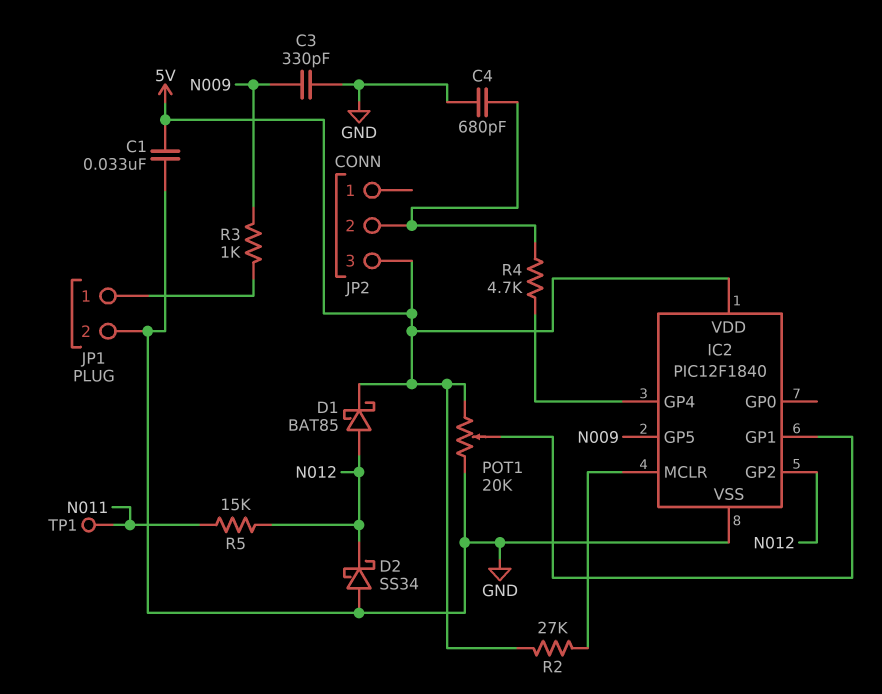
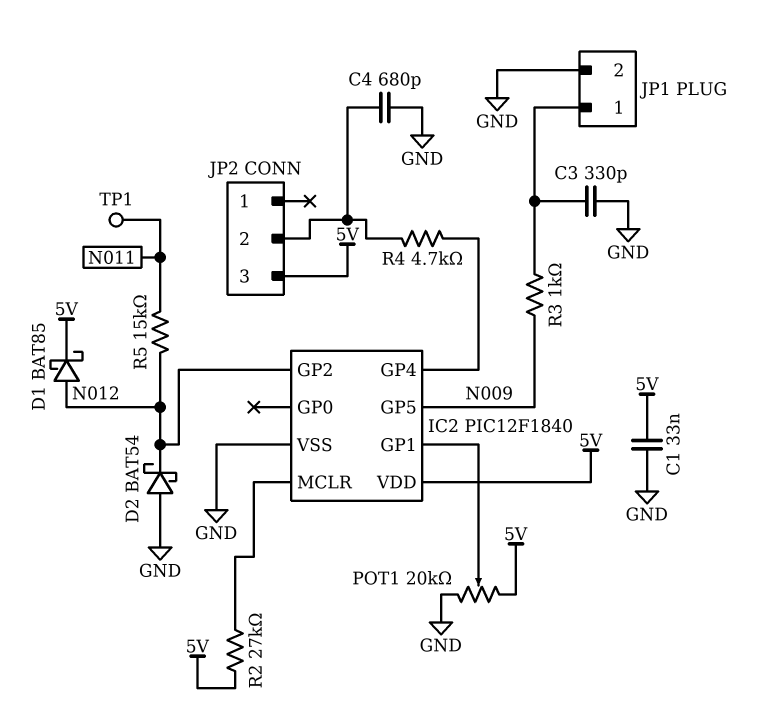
C3: 330pF (GND, N009) -> 330pF (GND, JP1/1)
D2: schottky SS34 (A GND, K N012) -> schottky BAT54 (A GND, K N012)

